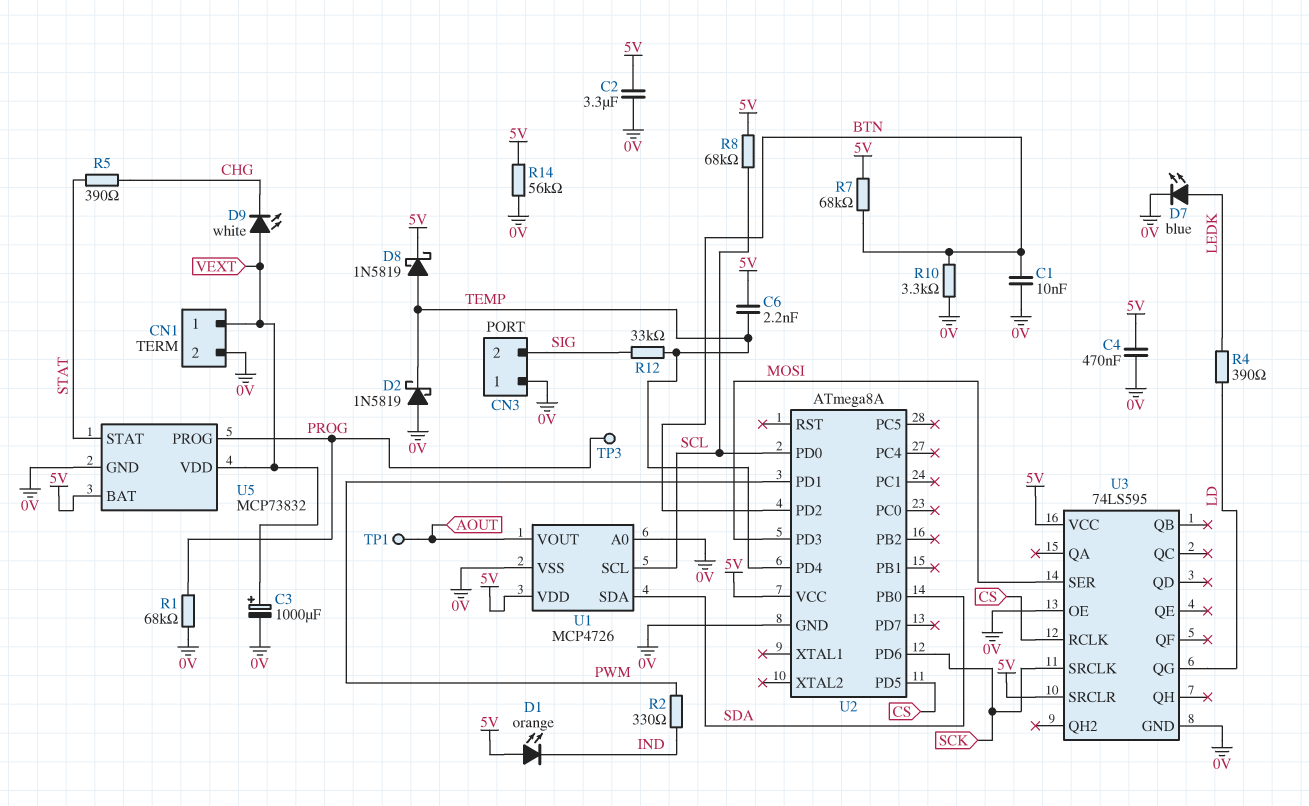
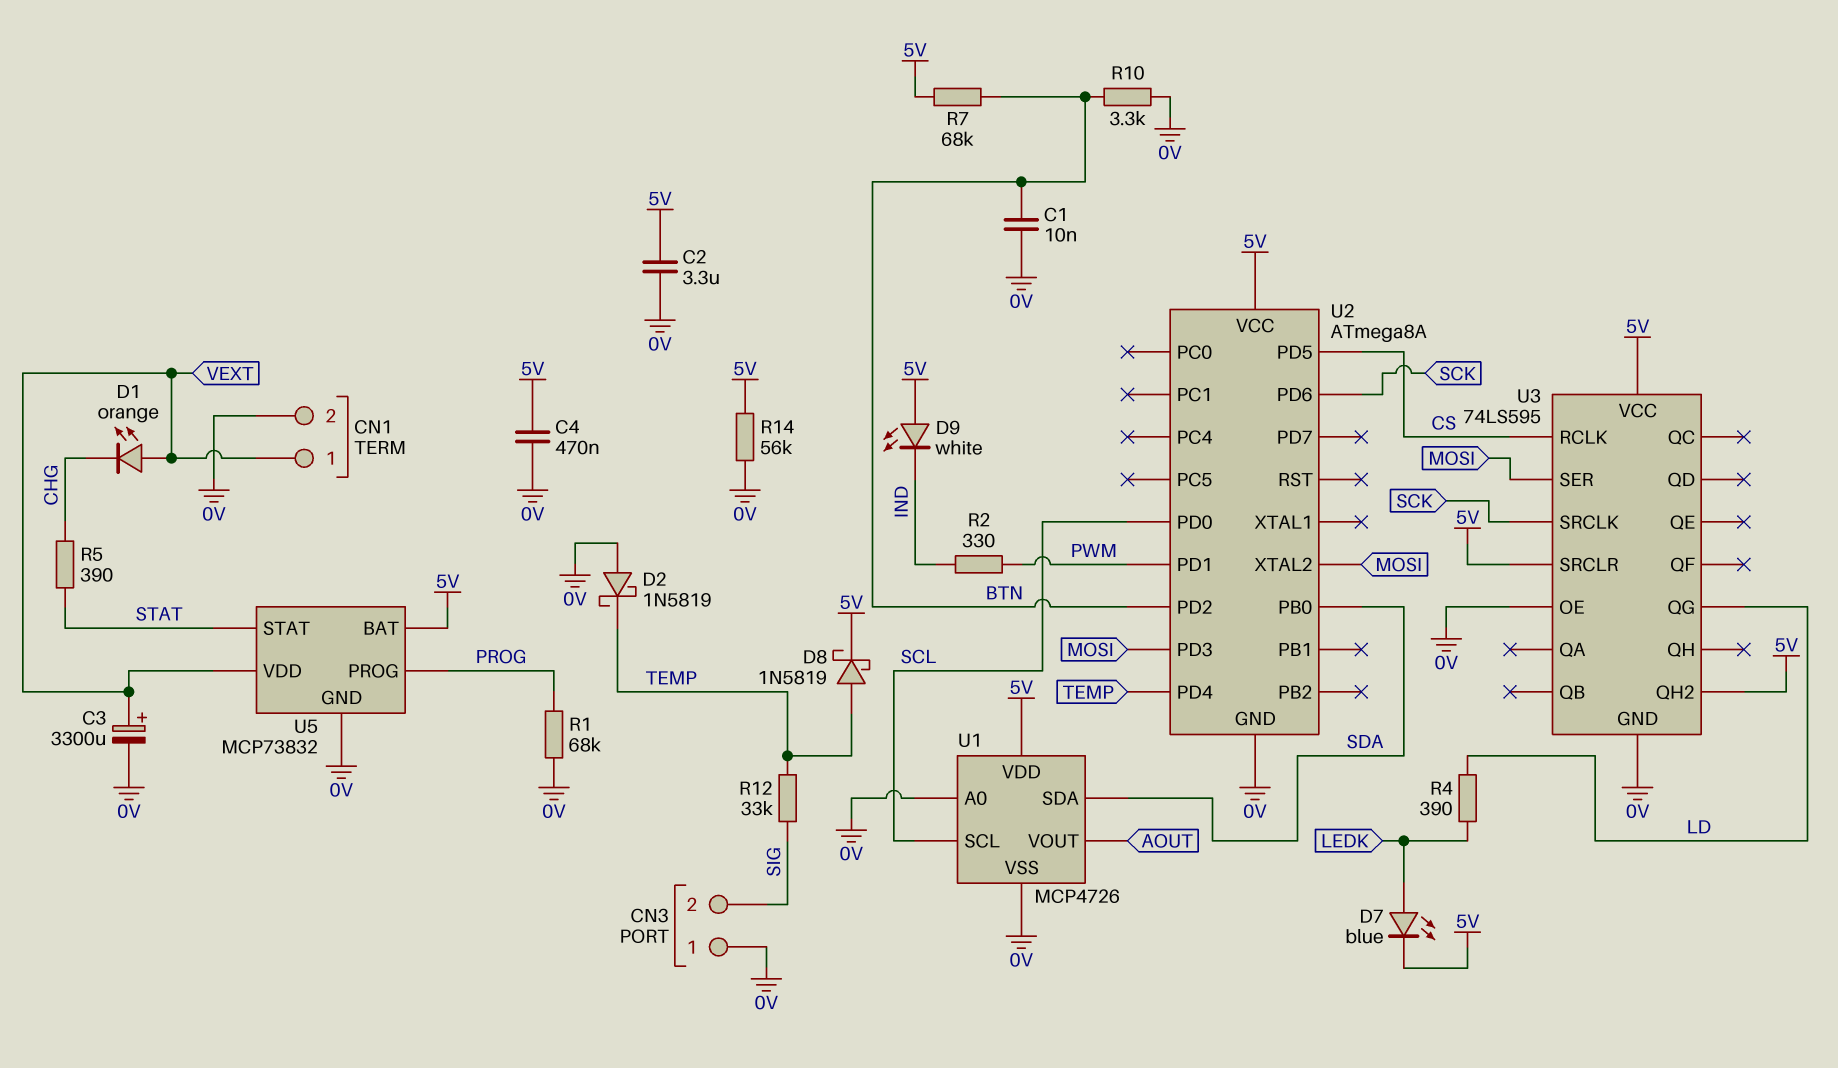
C3: 1000uF (plus VEXT, minus 0V) -> 3300uF (plus VEXT, minus 0V)
C6: 2.2nF (5V, TEMP) -> none
D1: LED orange (A 5V, K IND) -> LED orange (A VEXT, K CHG)
D7: LED blue (A LEDK, K 0V) -> LED blue (A LEDK, K 5V)
D9: LED white (A VEXT, K CHG) -> LED white (A 5V, K IND)
R8: 68k (5V, SCL) -> none
TP1: test point (AOUT) -> none
TP3: test point (PROG) -> none
U2 pin XTAL2: none -> MOSI
U3 pin QH2: none -> 5V

